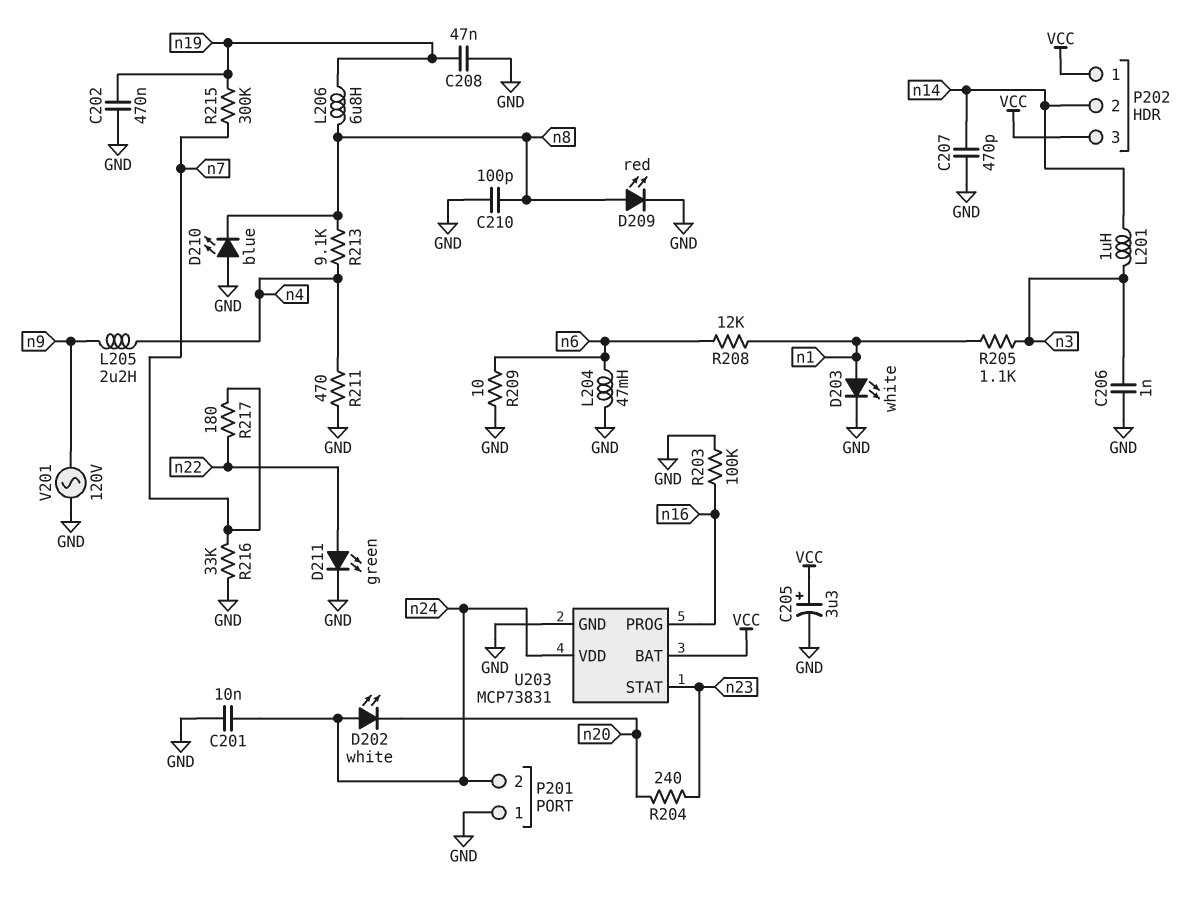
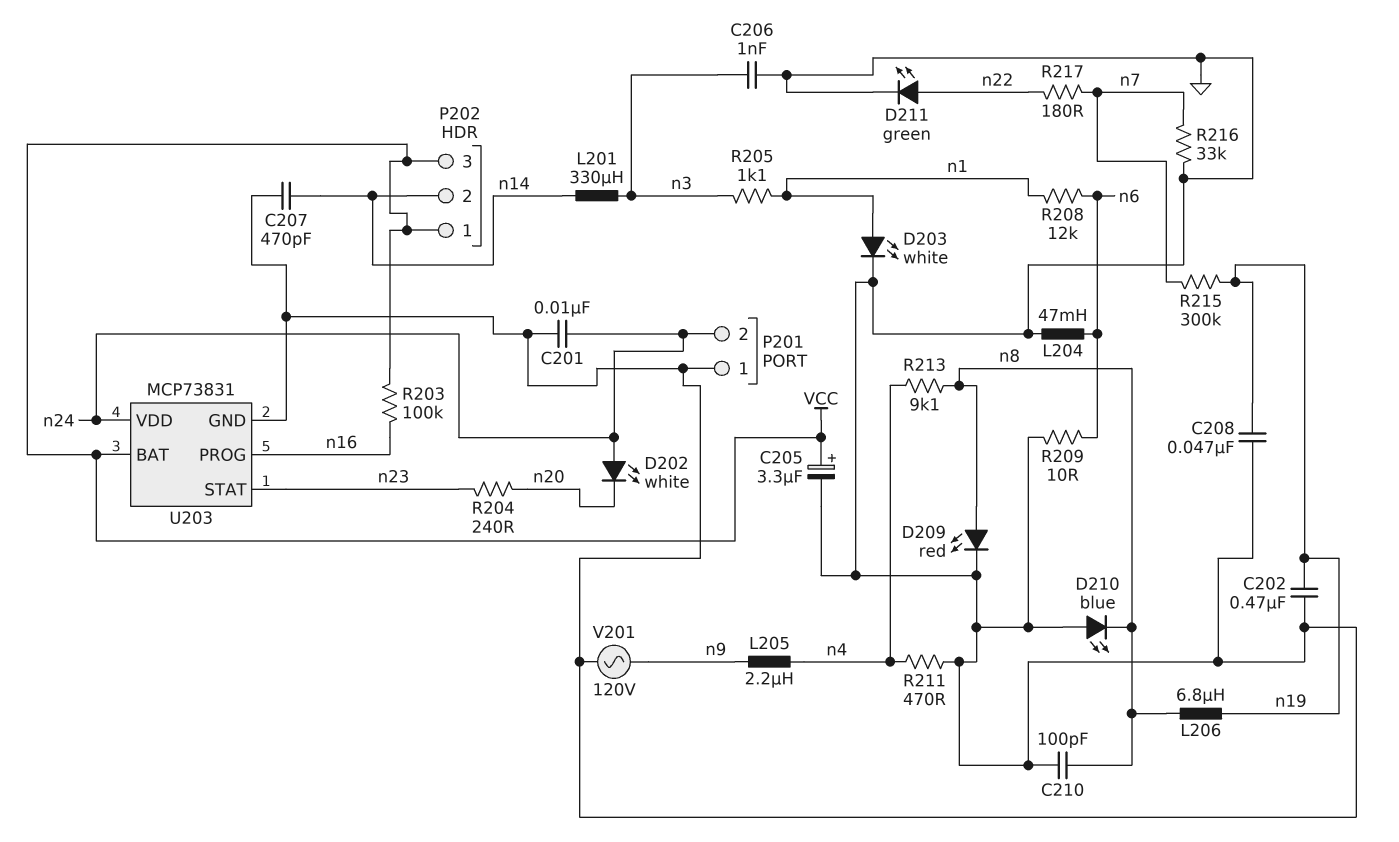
L201: 1uH (n3, n14) -> 330uH (n3, n14)
R203: 100k (GND, n16) -> 100k (VCC, n16)

